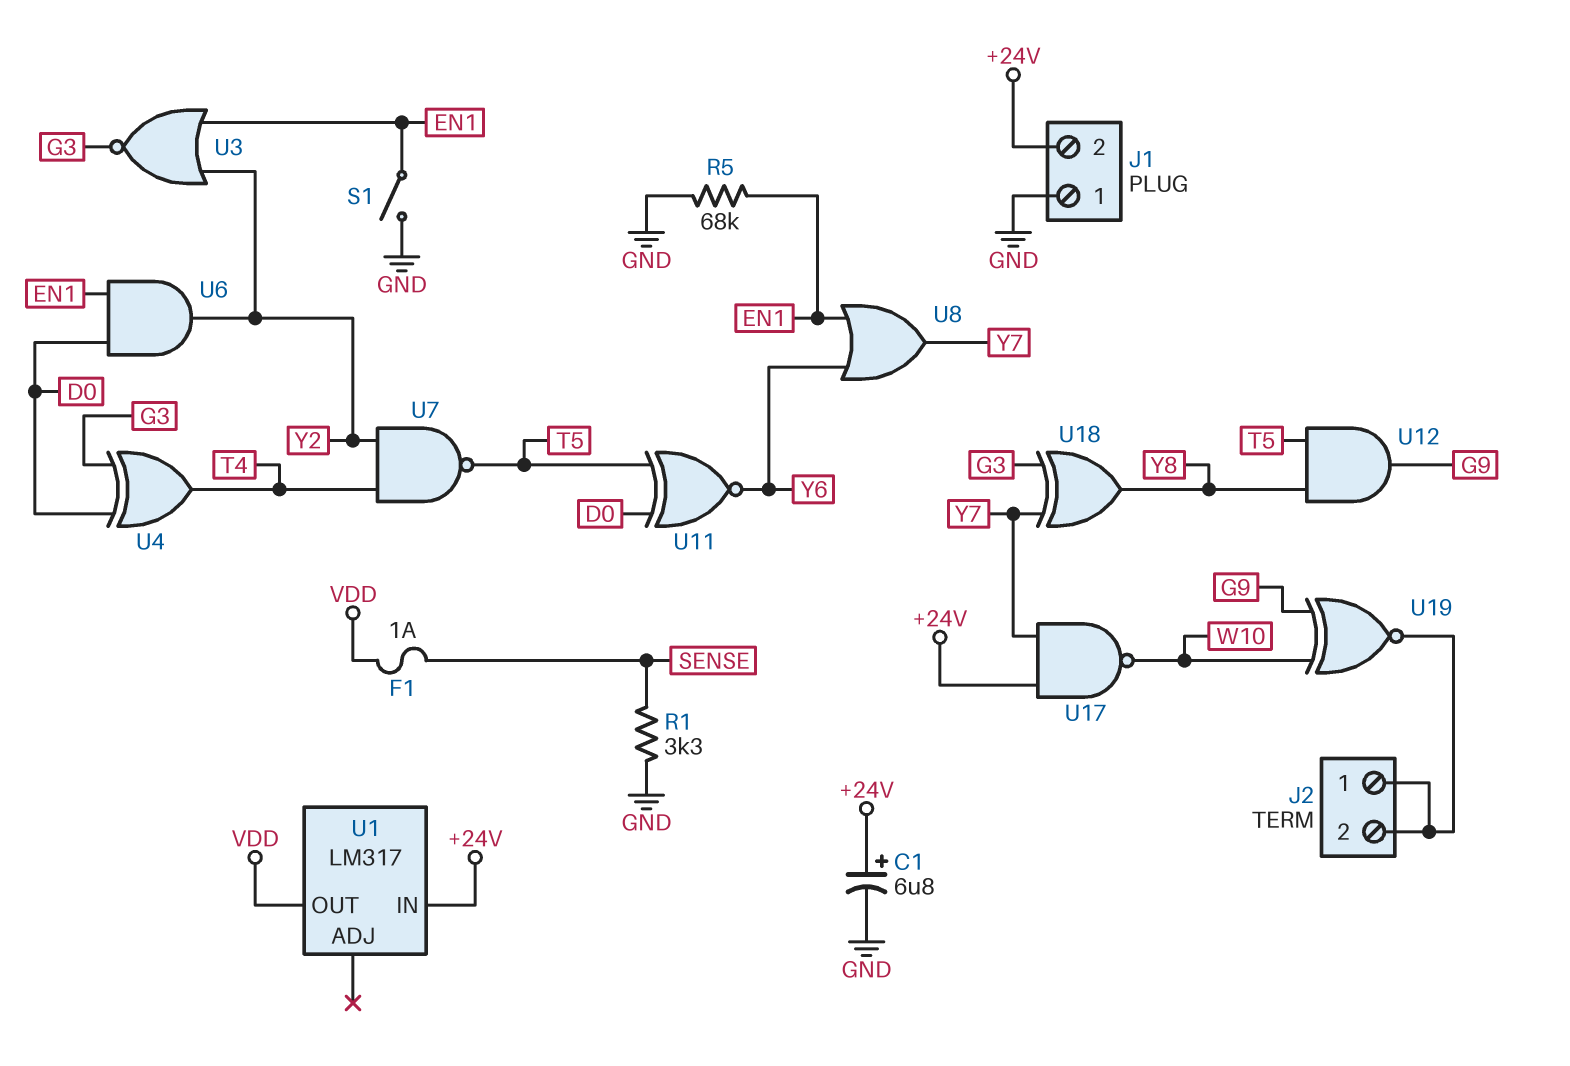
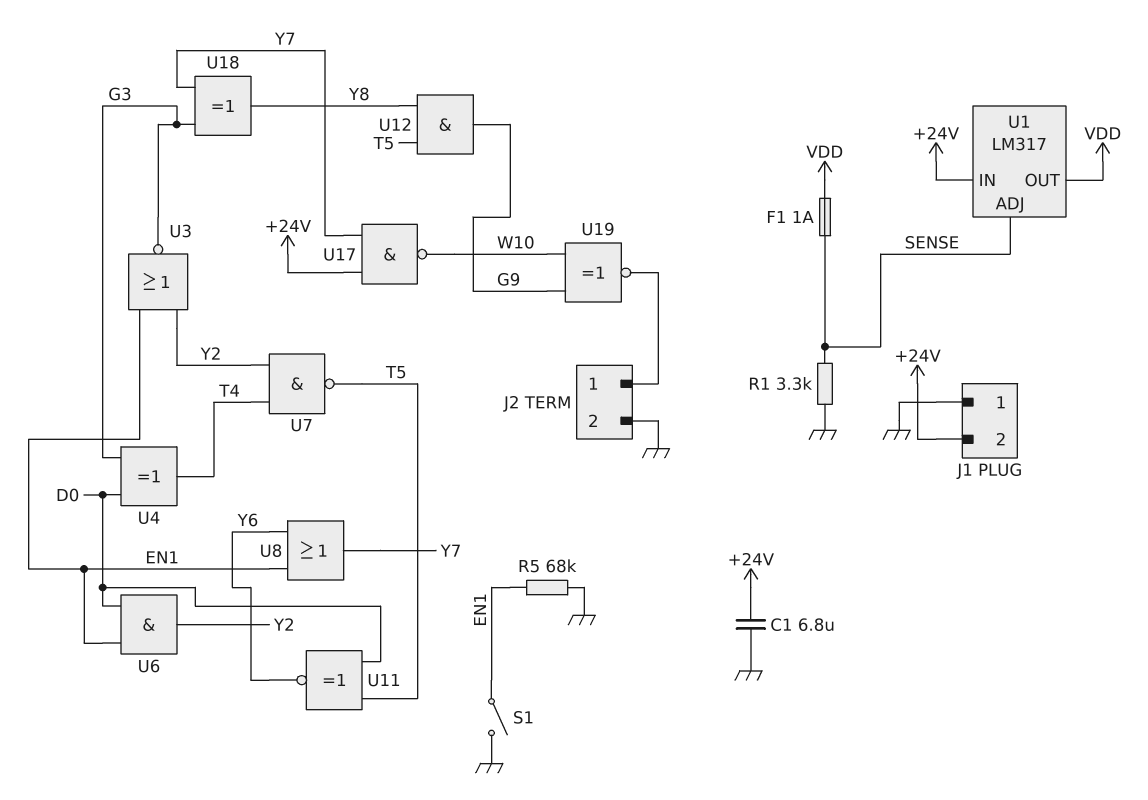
C1: 6.8uF (plus +24V, minus GND) -> 6.8uF (+24V, GND)
J2 pin 2: J2/1 -> GND
U1 pin ADJ: none -> SENSE

